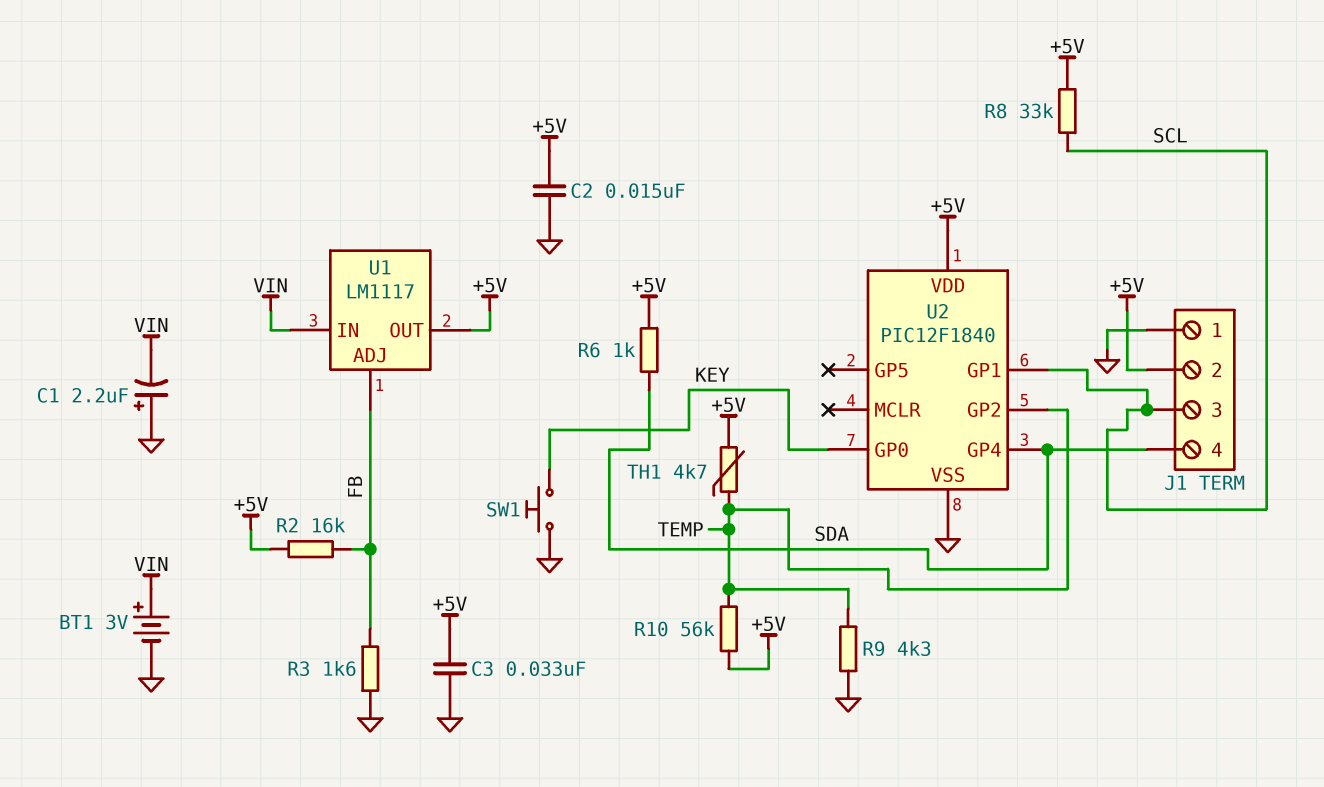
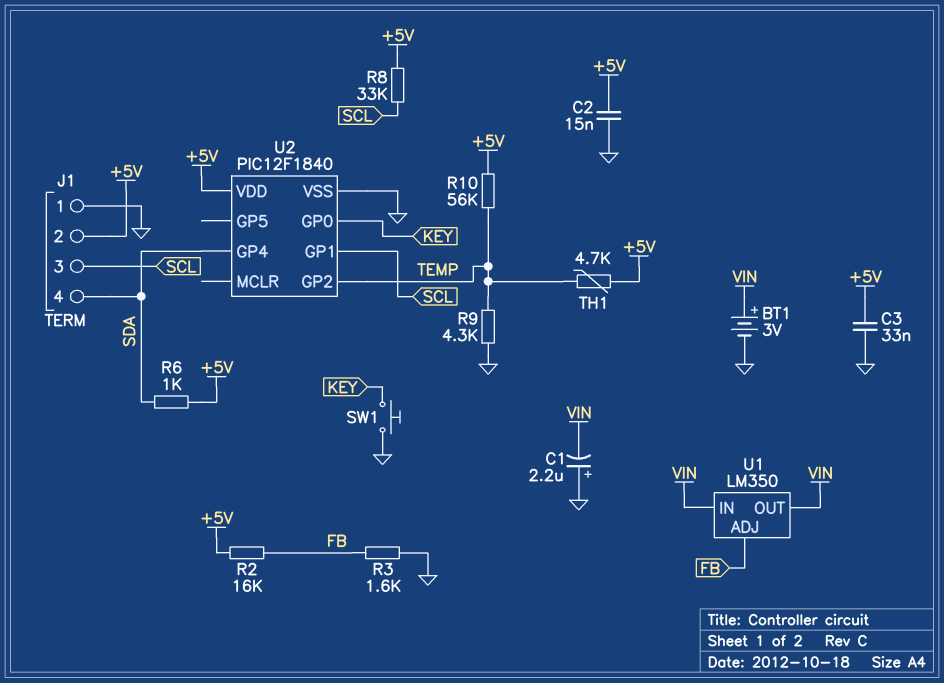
U1: LM1117 -> LM350
U1 pin OUT: +5V -> VIN

